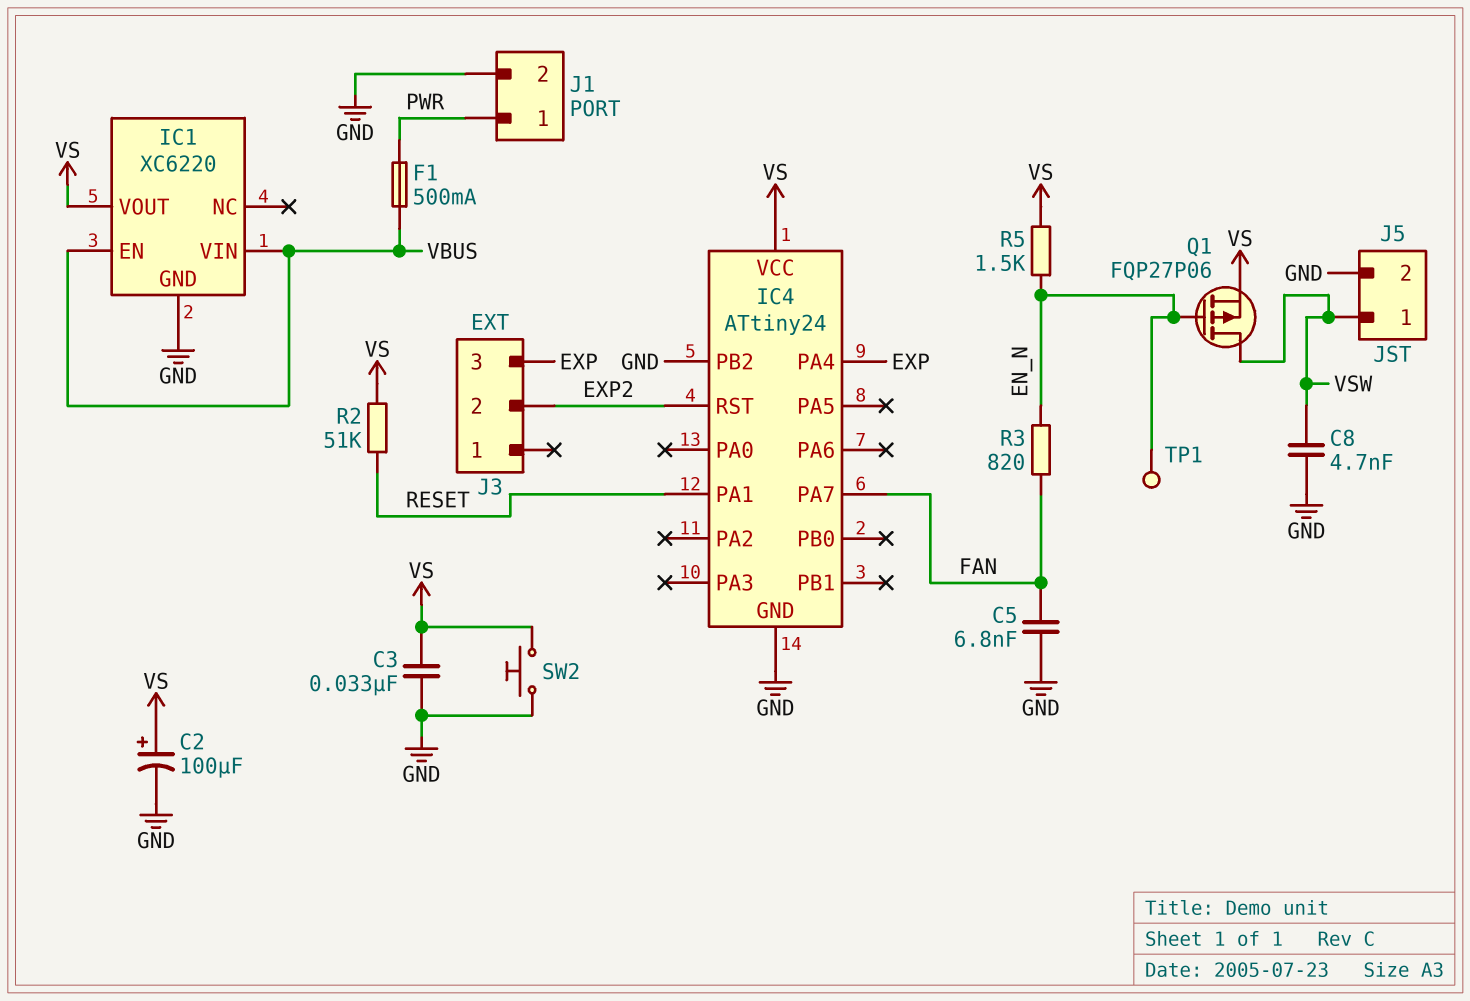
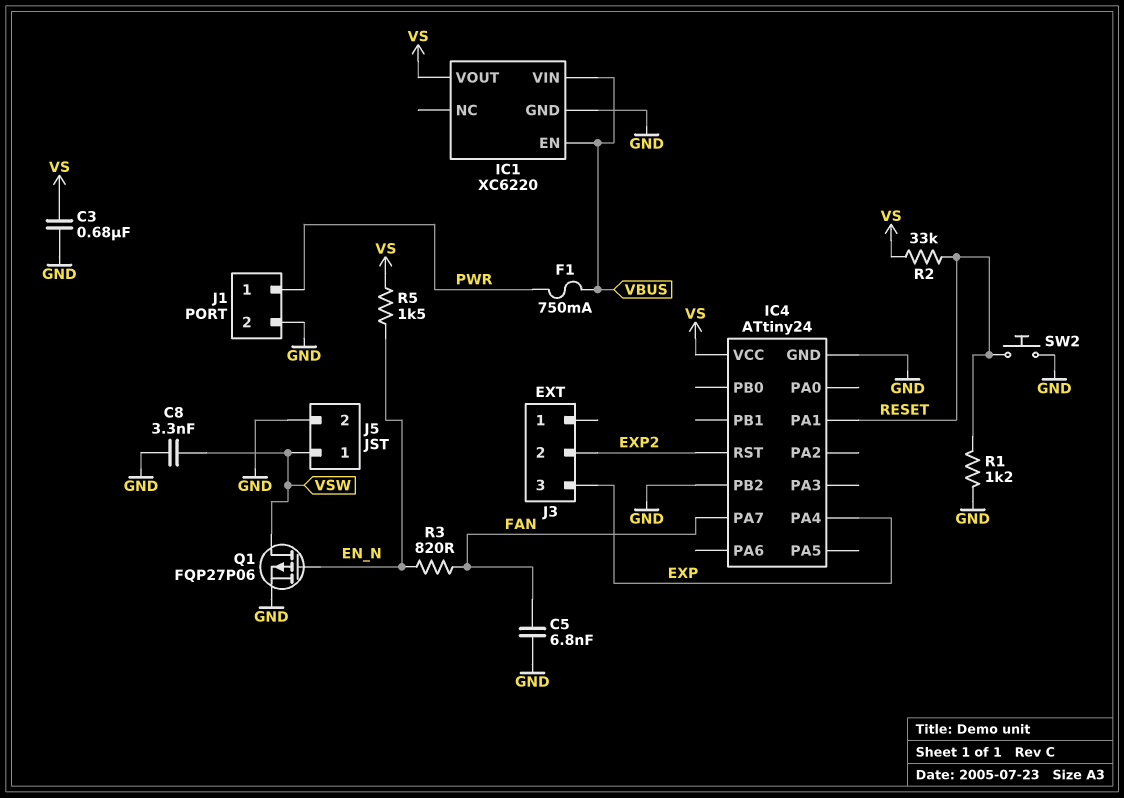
C2: 100uF (plus VS, minus GND) -> none
C3: 33nF (GND, VS) -> 680nF (GND, VS)
C8: 4.7nF (GND, VSW) -> 3.3nF (GND, VSW)
F1: 500mA (PWR, VBUS) -> 750mA (PWR, VBUS)
Q1: PMOS FQP27P06 (G EN_N, D VSW, S VS) -> PMOS FQP27P06 (G EN_N, D VSW, S GND)
R1: none -> 1.2k (GND, RESET)
R2: 51k (RESET, VS) -> 33k (RESET, VS)
SW2: button (GND, VS) -> button (GND, RESET)
TP1: test point (EN_N) -> none

